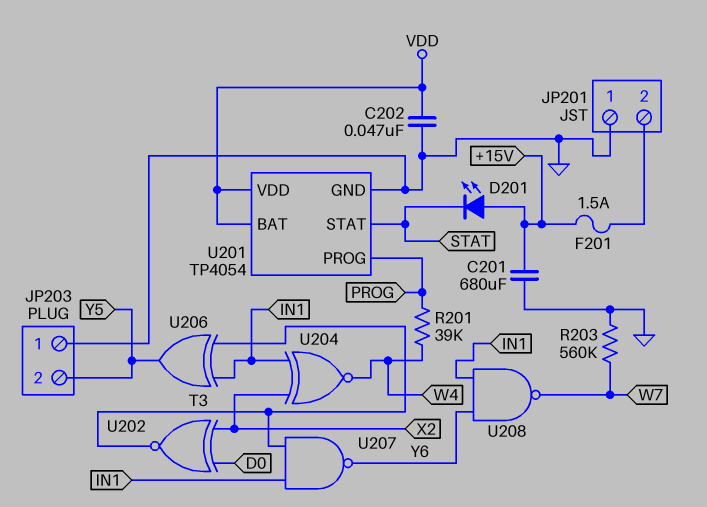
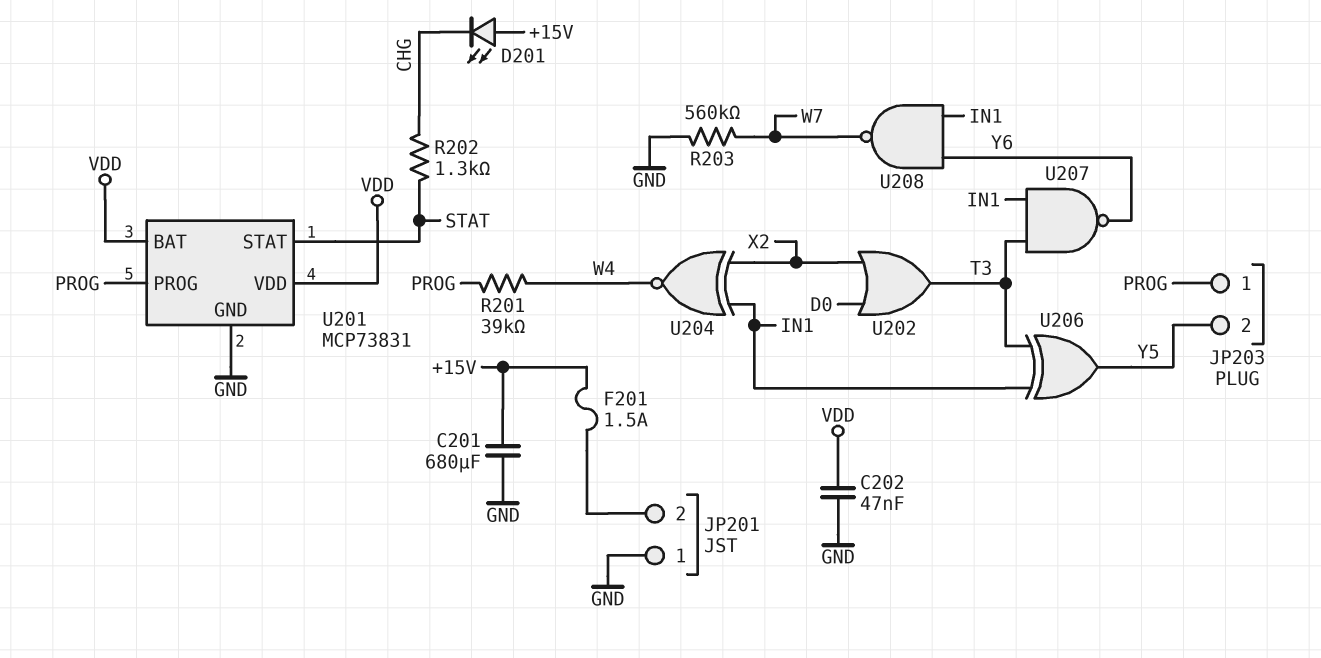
D201: LED (A +15V, K STAT) -> LED (A +15V, K CHG)
JP203 pin 1: GND -> PROG
R202: none -> 1.3k (CHG, STAT)
U201: TP4054 -> MCP73831
U202: XNOR (in D0, in X2, out T3) -> OR (in D0, in X2, out T3)

